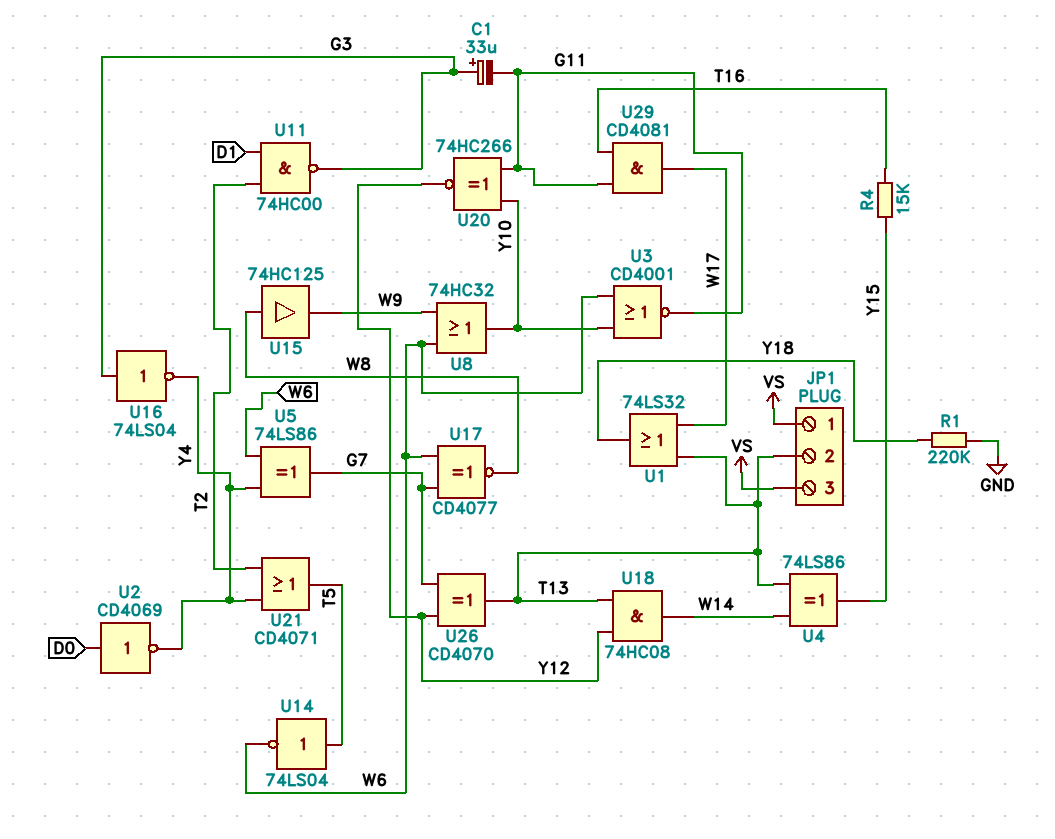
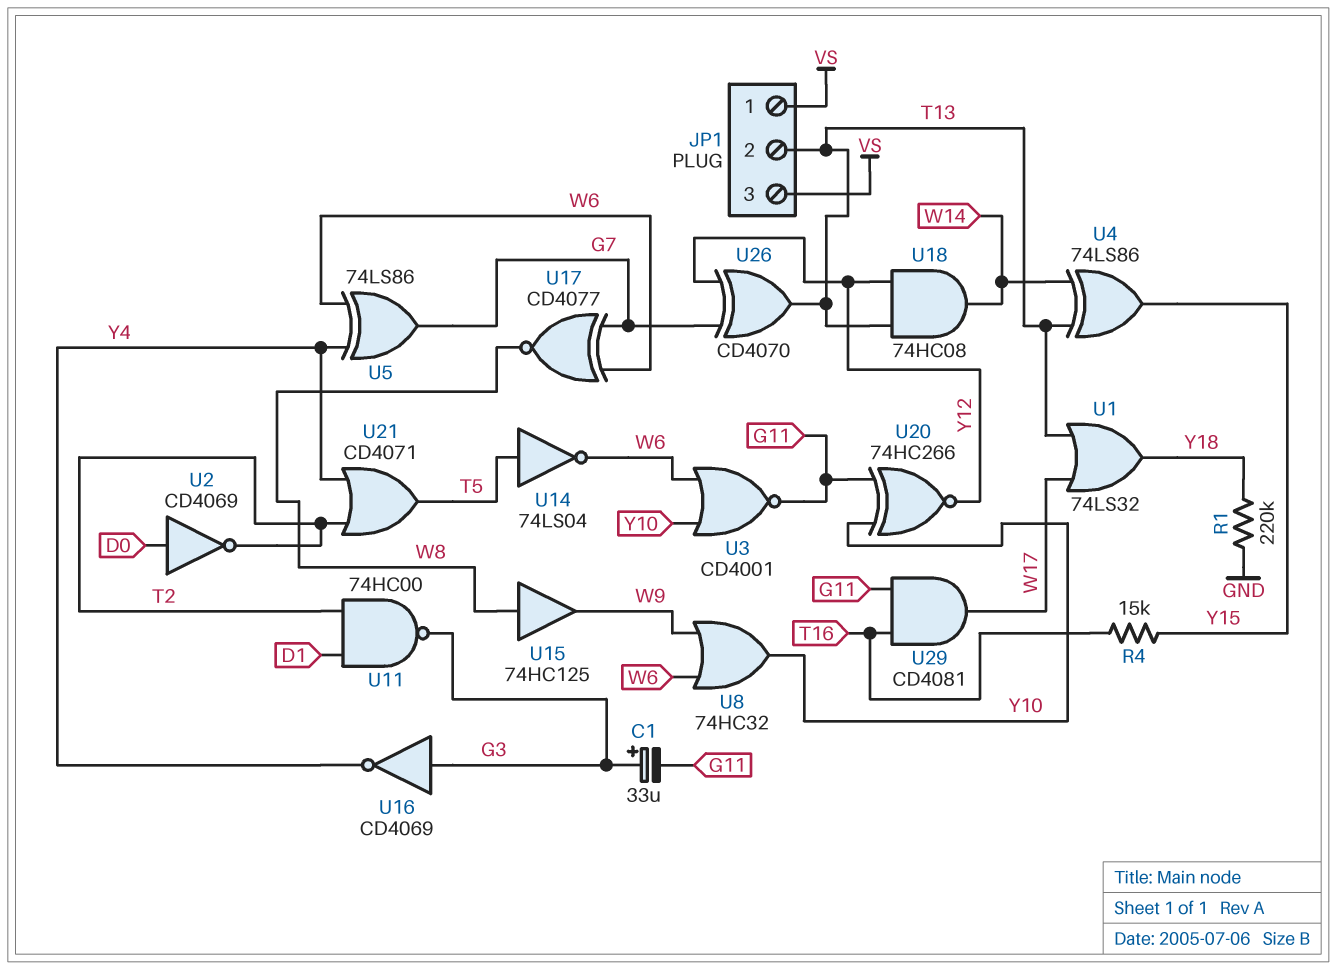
U2: NOT CD4069 (in D0, out Y4) -> NOT CD4069 (in D0, out T2)
U16: NOT 74LS04 (in G3, out Y4) -> NOT CD4069 (in G3, out Y4)

